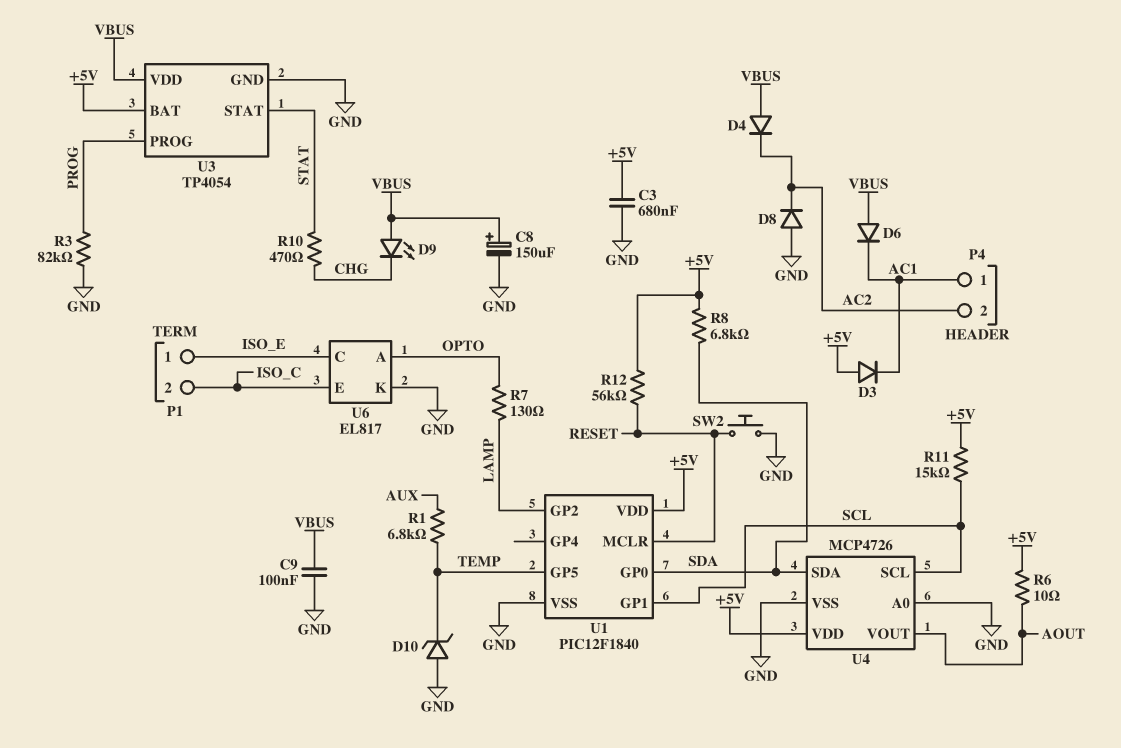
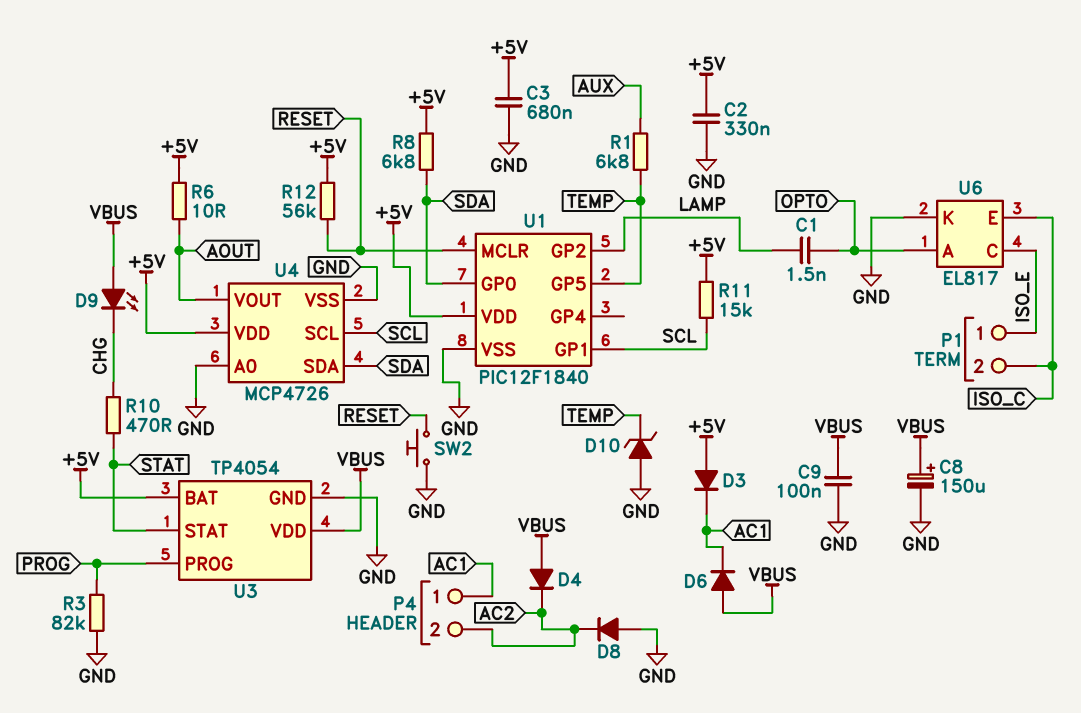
C1: none -> 1.5nF (LAMP, OPTO)
C2: none -> 330nF (+5V, GND)
R7: 130 (LAMP, OPTO) -> none

